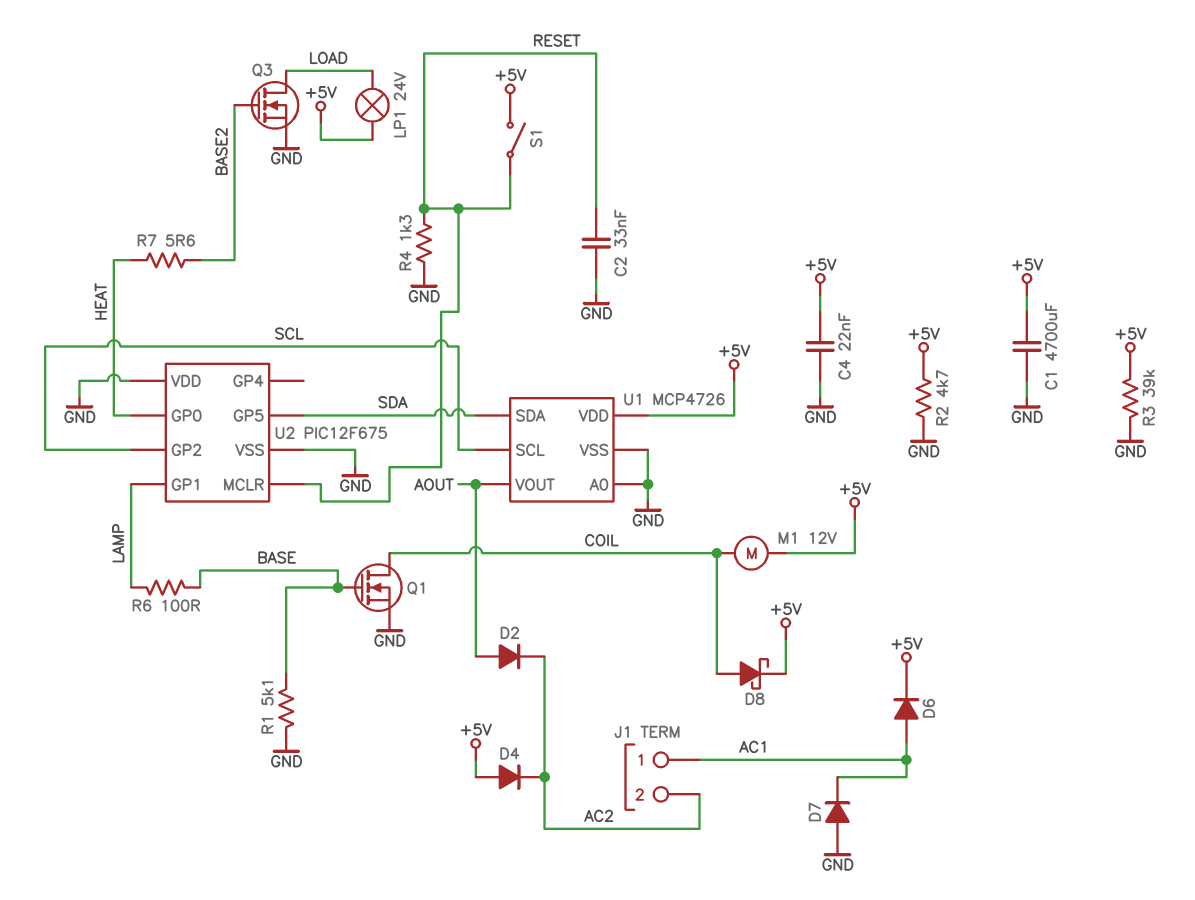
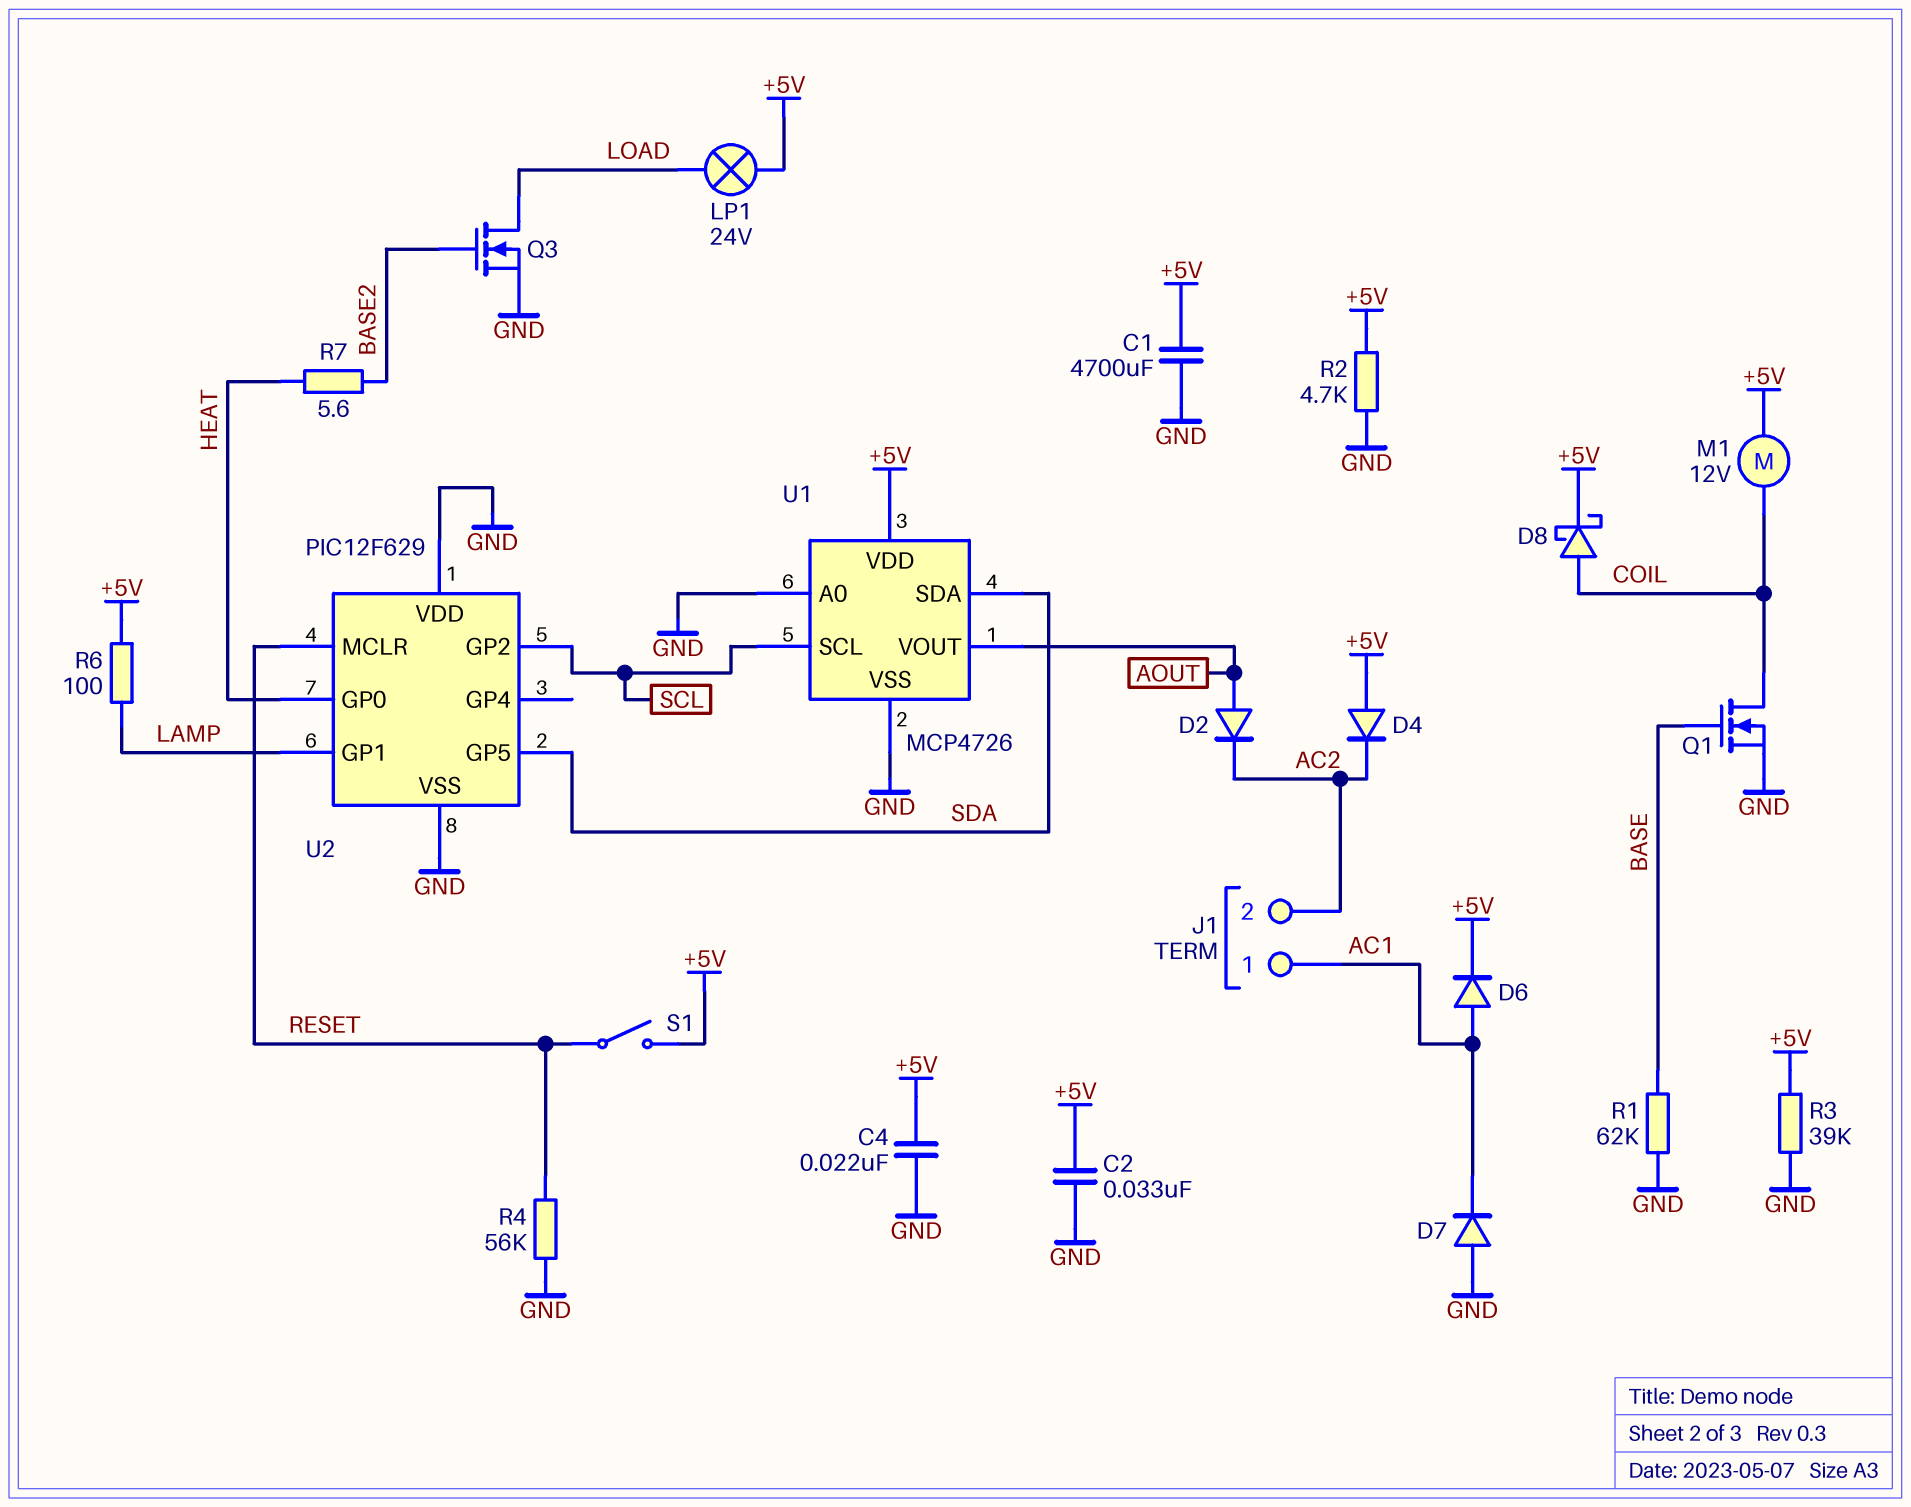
C2: 33nF (GND, RESET) -> 33nF (+5V, GND)
R1: 5.1k (BASE, GND) -> 62k (BASE, GND)
R4: 1.3k (GND, RESET) -> 56k (GND, RESET)
R6: 100 (BASE, LAMP) -> 100 (+5V, LAMP)
U2: PIC12F675 -> PIC12F629

